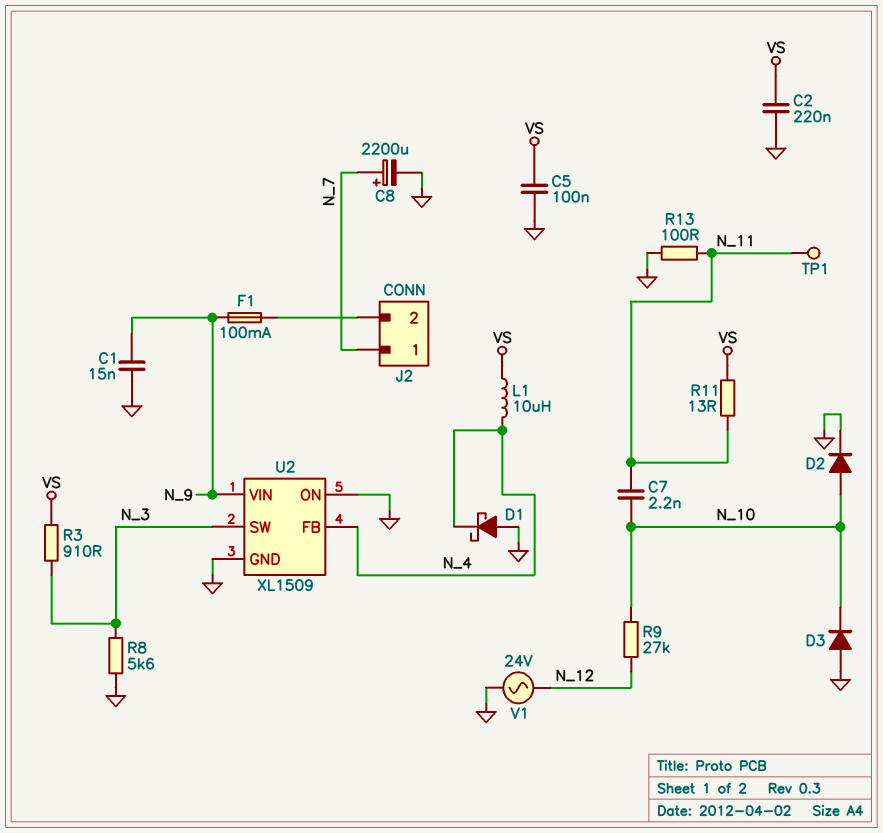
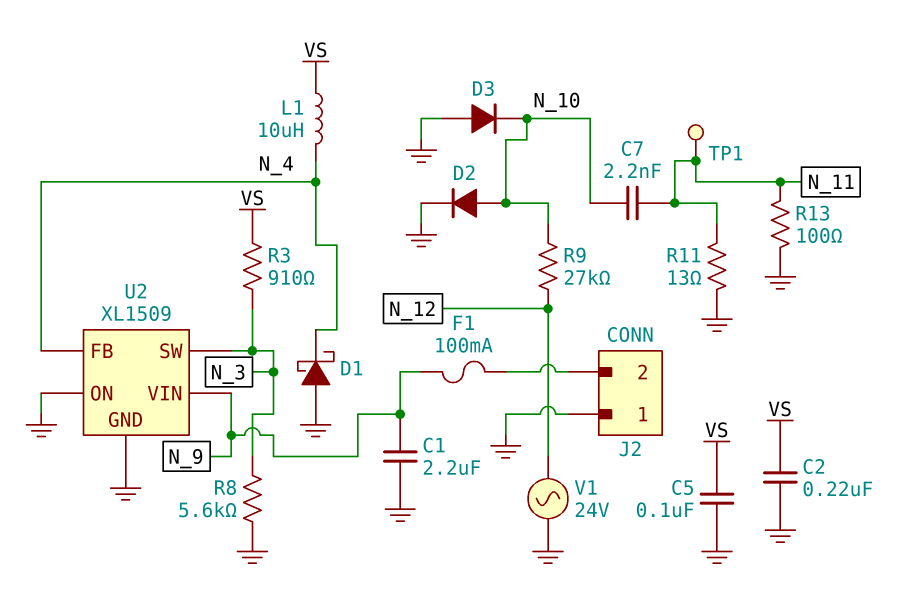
C1: 15nF (GND, N_9) -> 2.2uF (GND, N_9)
C8: 2200uF (plus N_7, minus GND) -> none
J2 pin 1: N_7 -> GND
R11: 13 (N_11, VS) -> 13 (GND, N_11)

